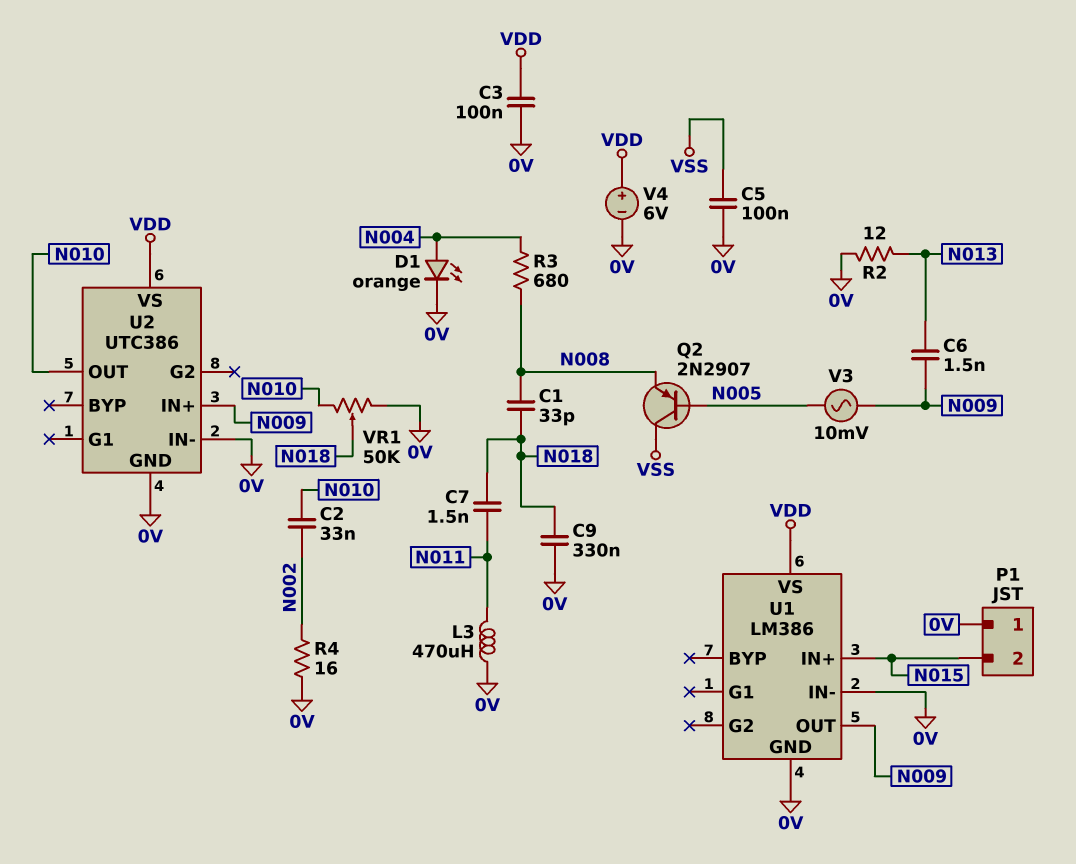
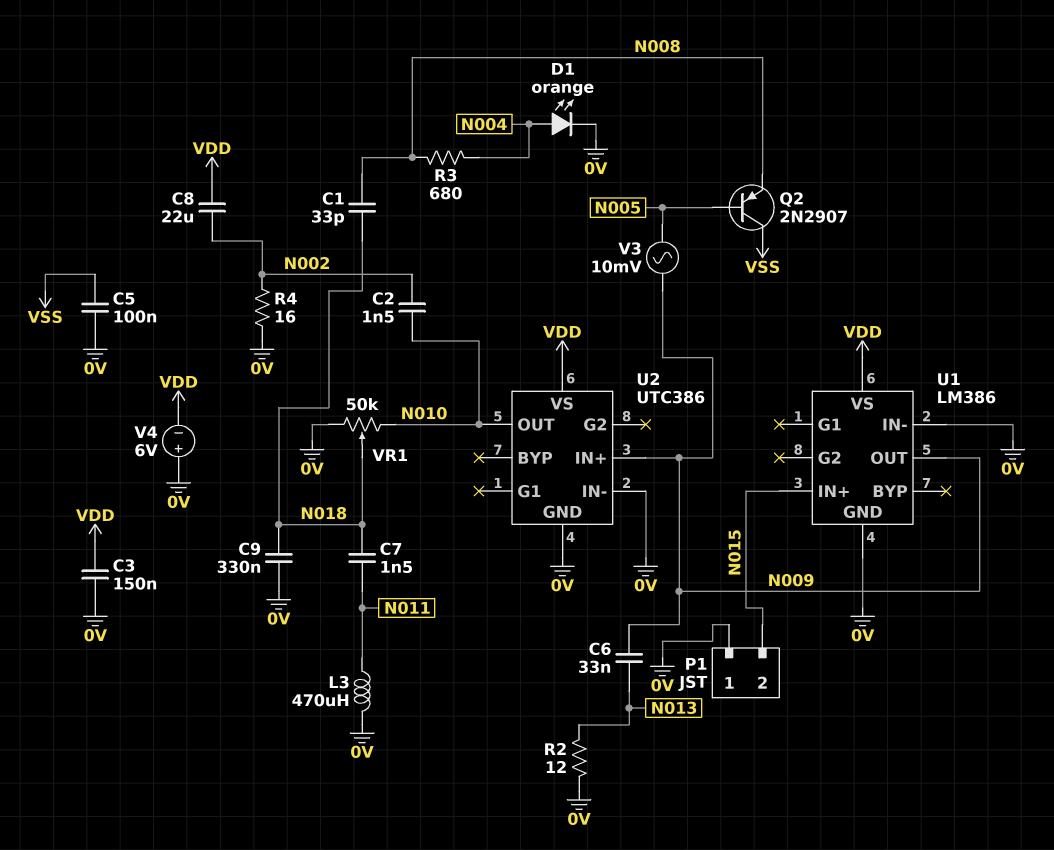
C2: 33nF (N002, N010) -> 1.5nF (N002, N010)
C3: 100nF (0V, VDD) -> 150nF (0V, VDD)
C6: 1.5nF (N009, N013) -> 33nF (N009, N013)
C8: none -> 22uF (N002, VDD)
V4: 6V (plus VDD, minus 0V) -> 6V (plus 0V, minus VDD)

